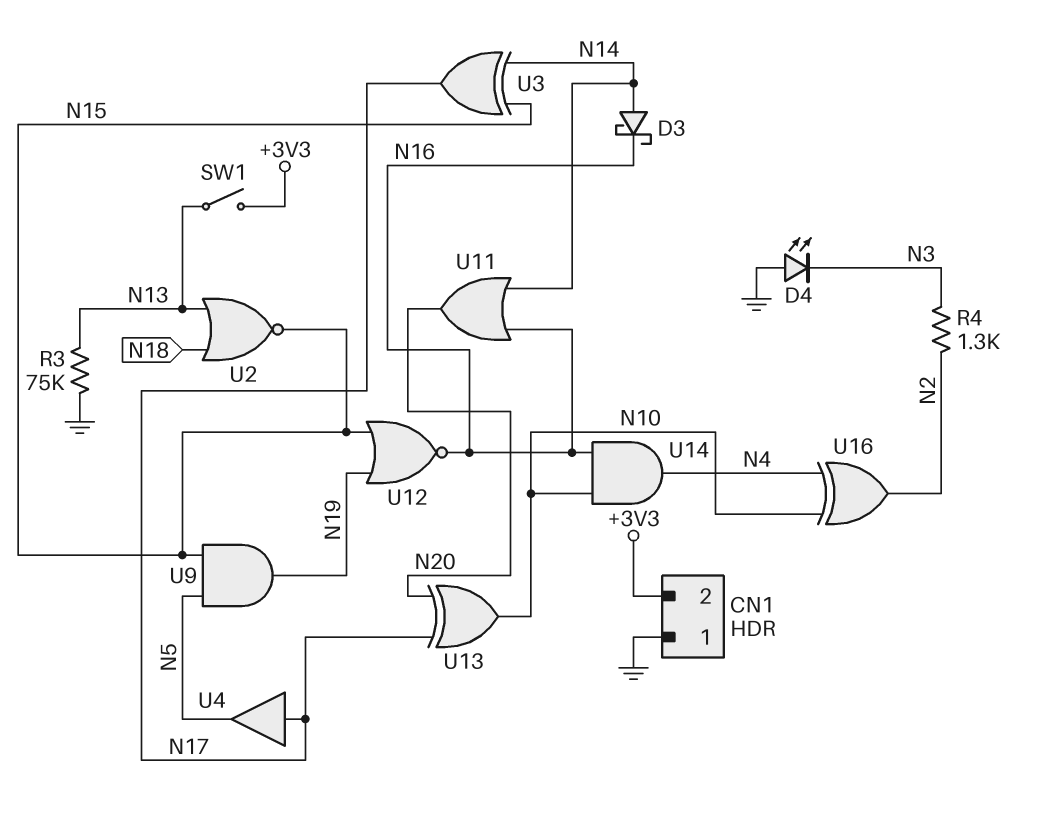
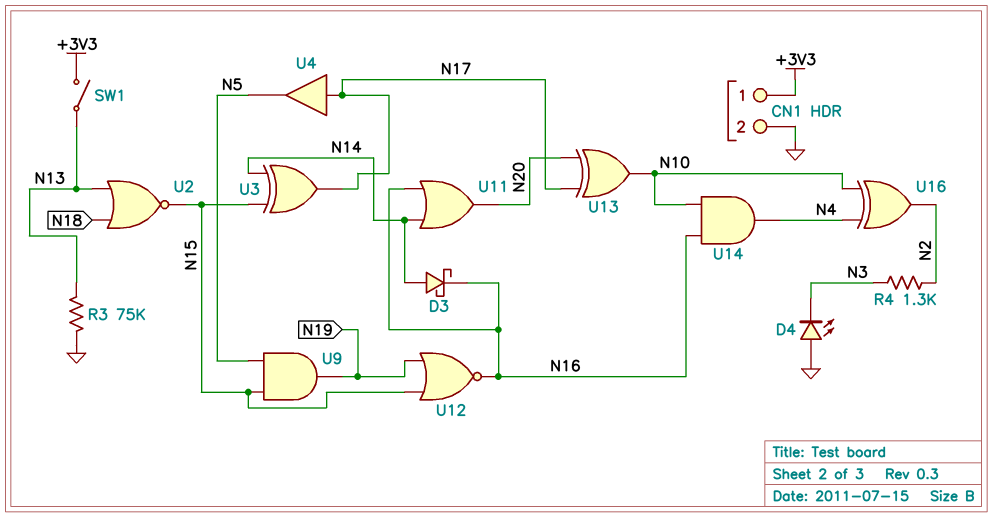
CN1 pin 1: GND -> +3V3
CN1 pin 2: +3V3 -> GND

